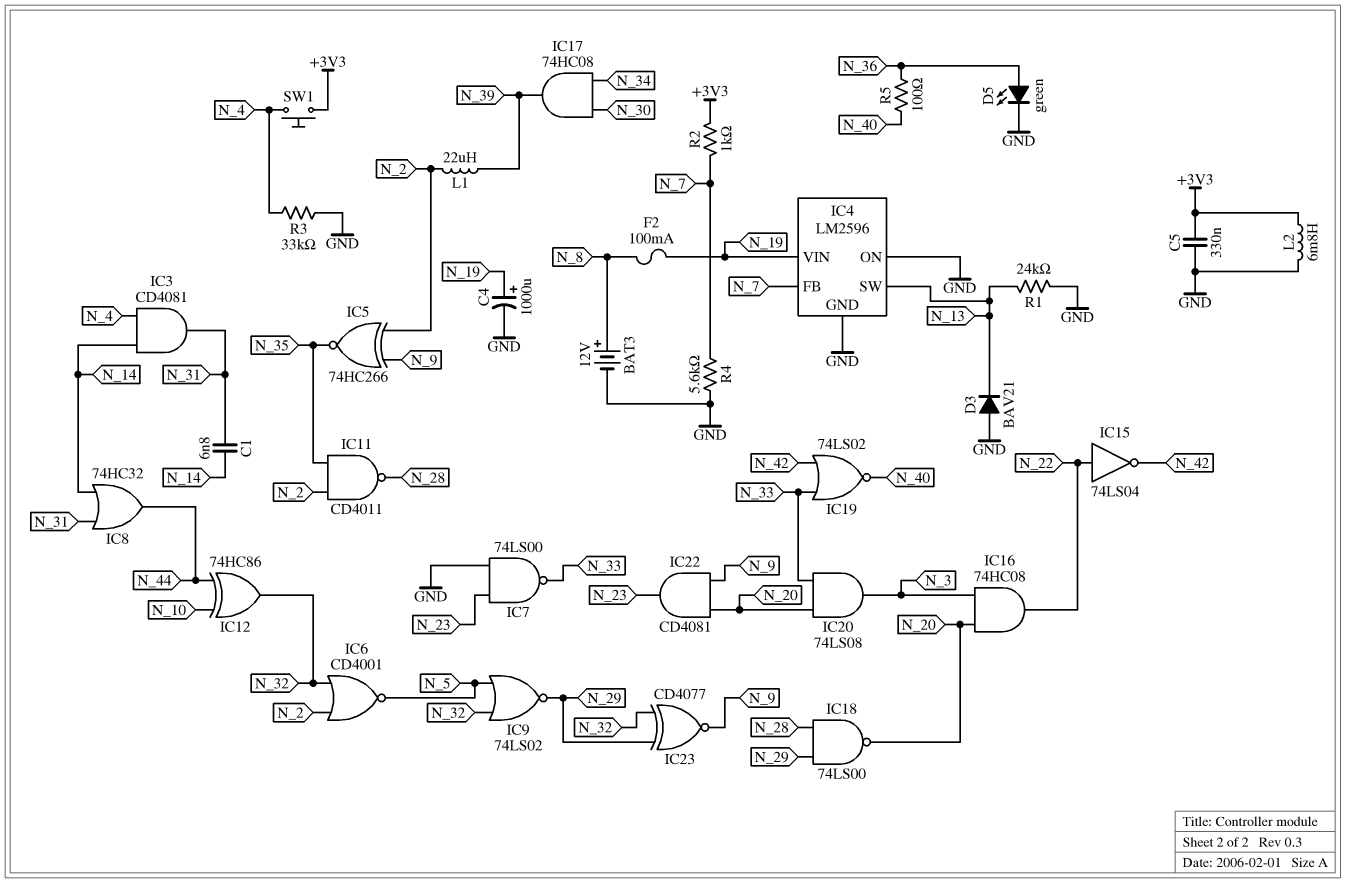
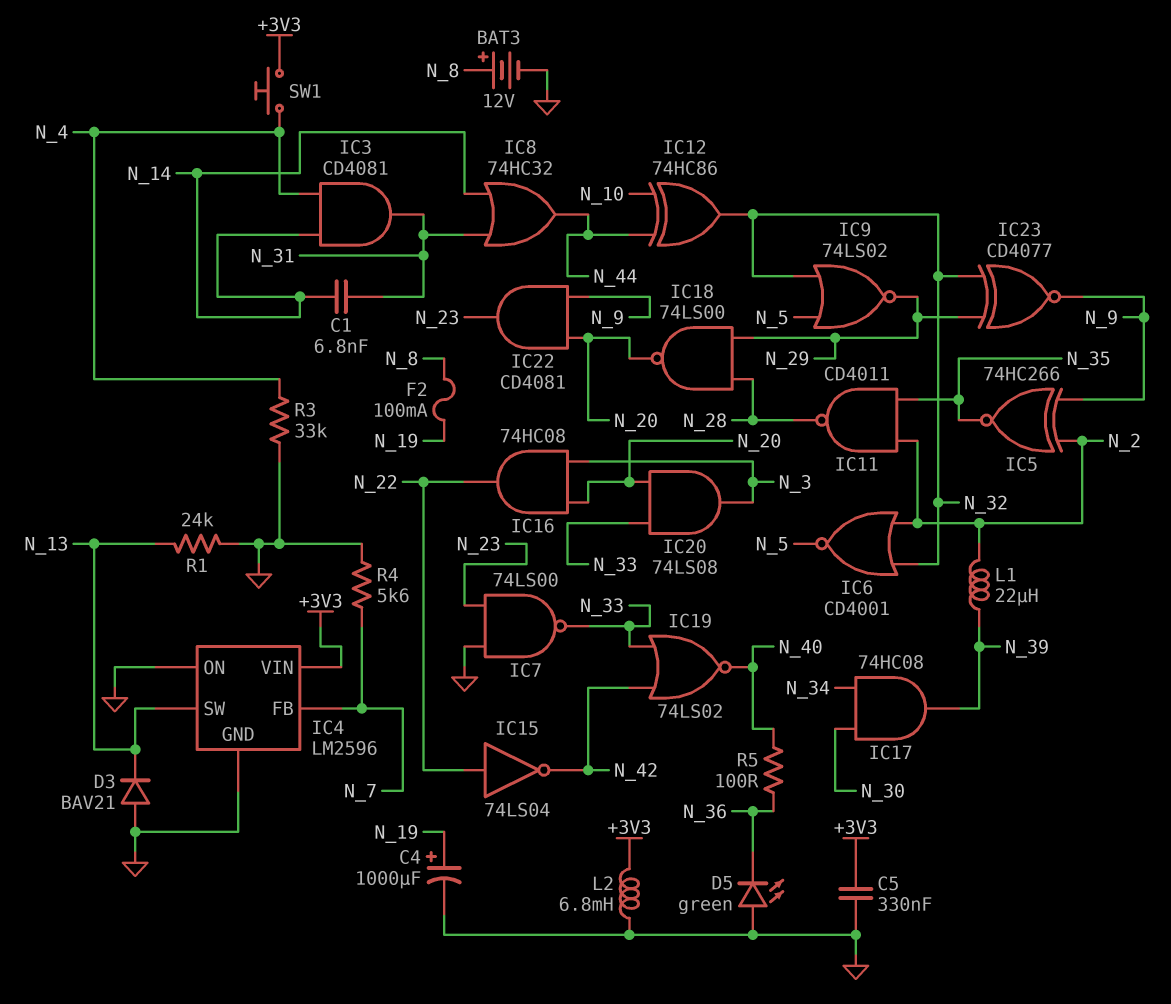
D5: LED green (A N_36, K GND) -> LED green (A GND, K N_36)
IC4 pin VIN: N_19 -> +3V3
R2: 1k (+3V3, N_7) -> none

